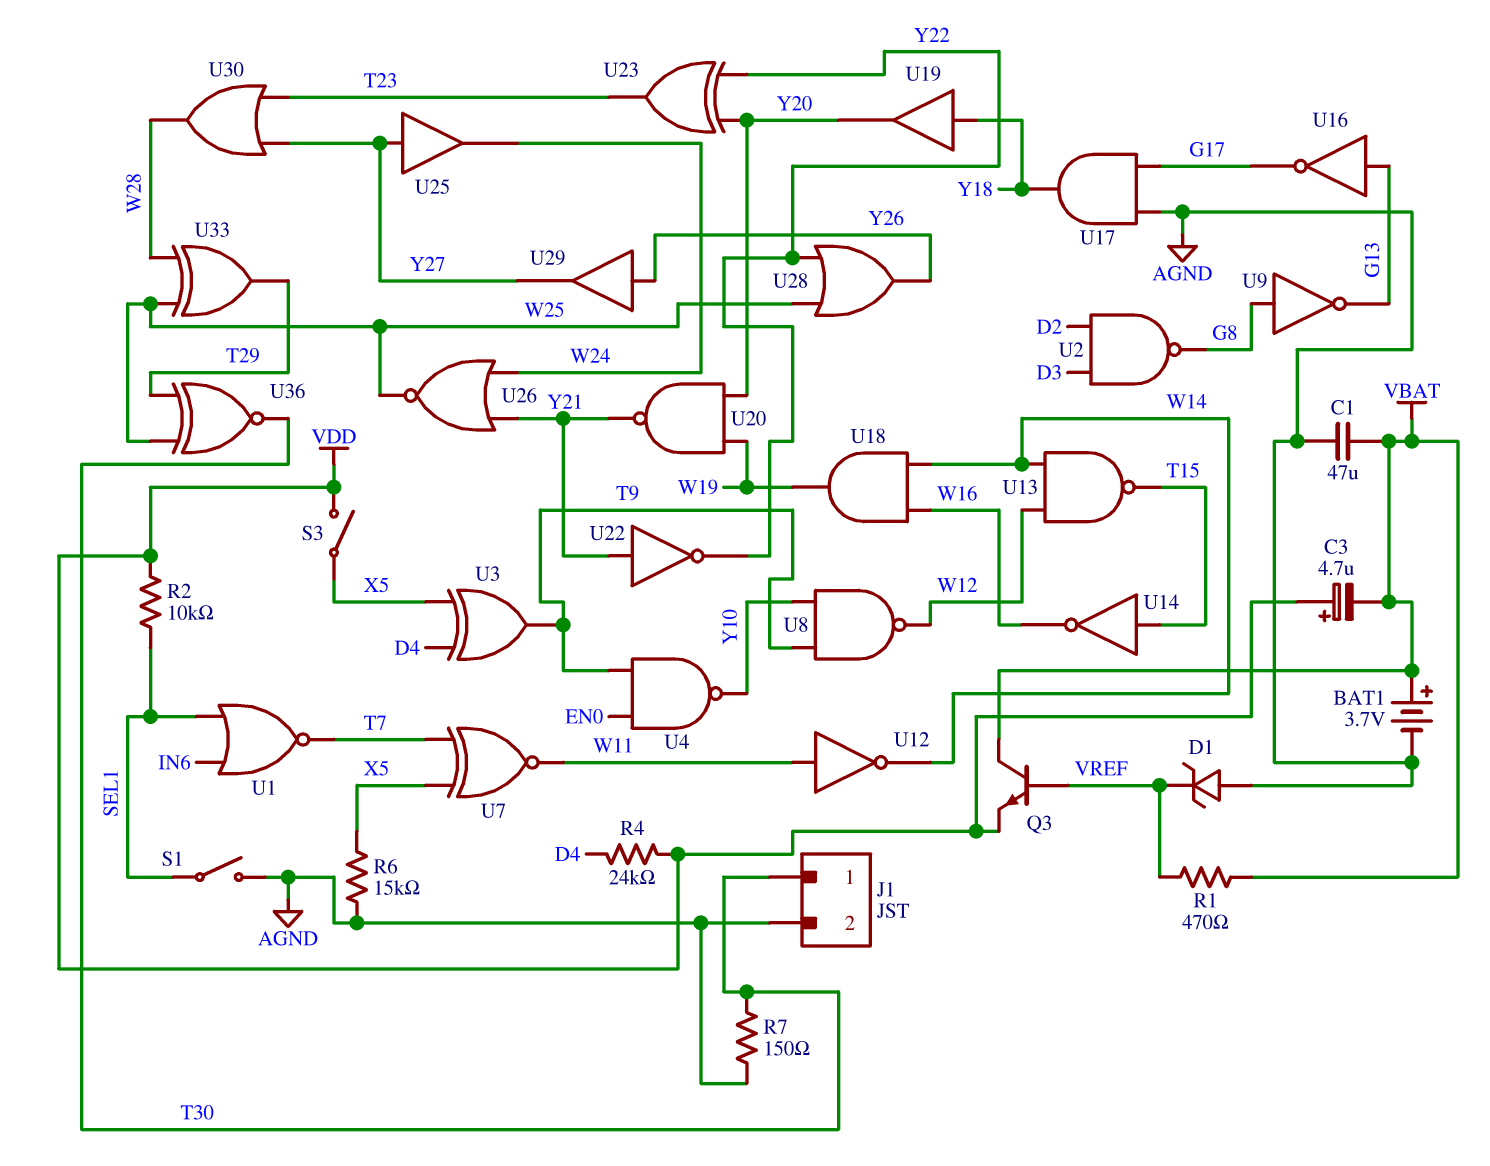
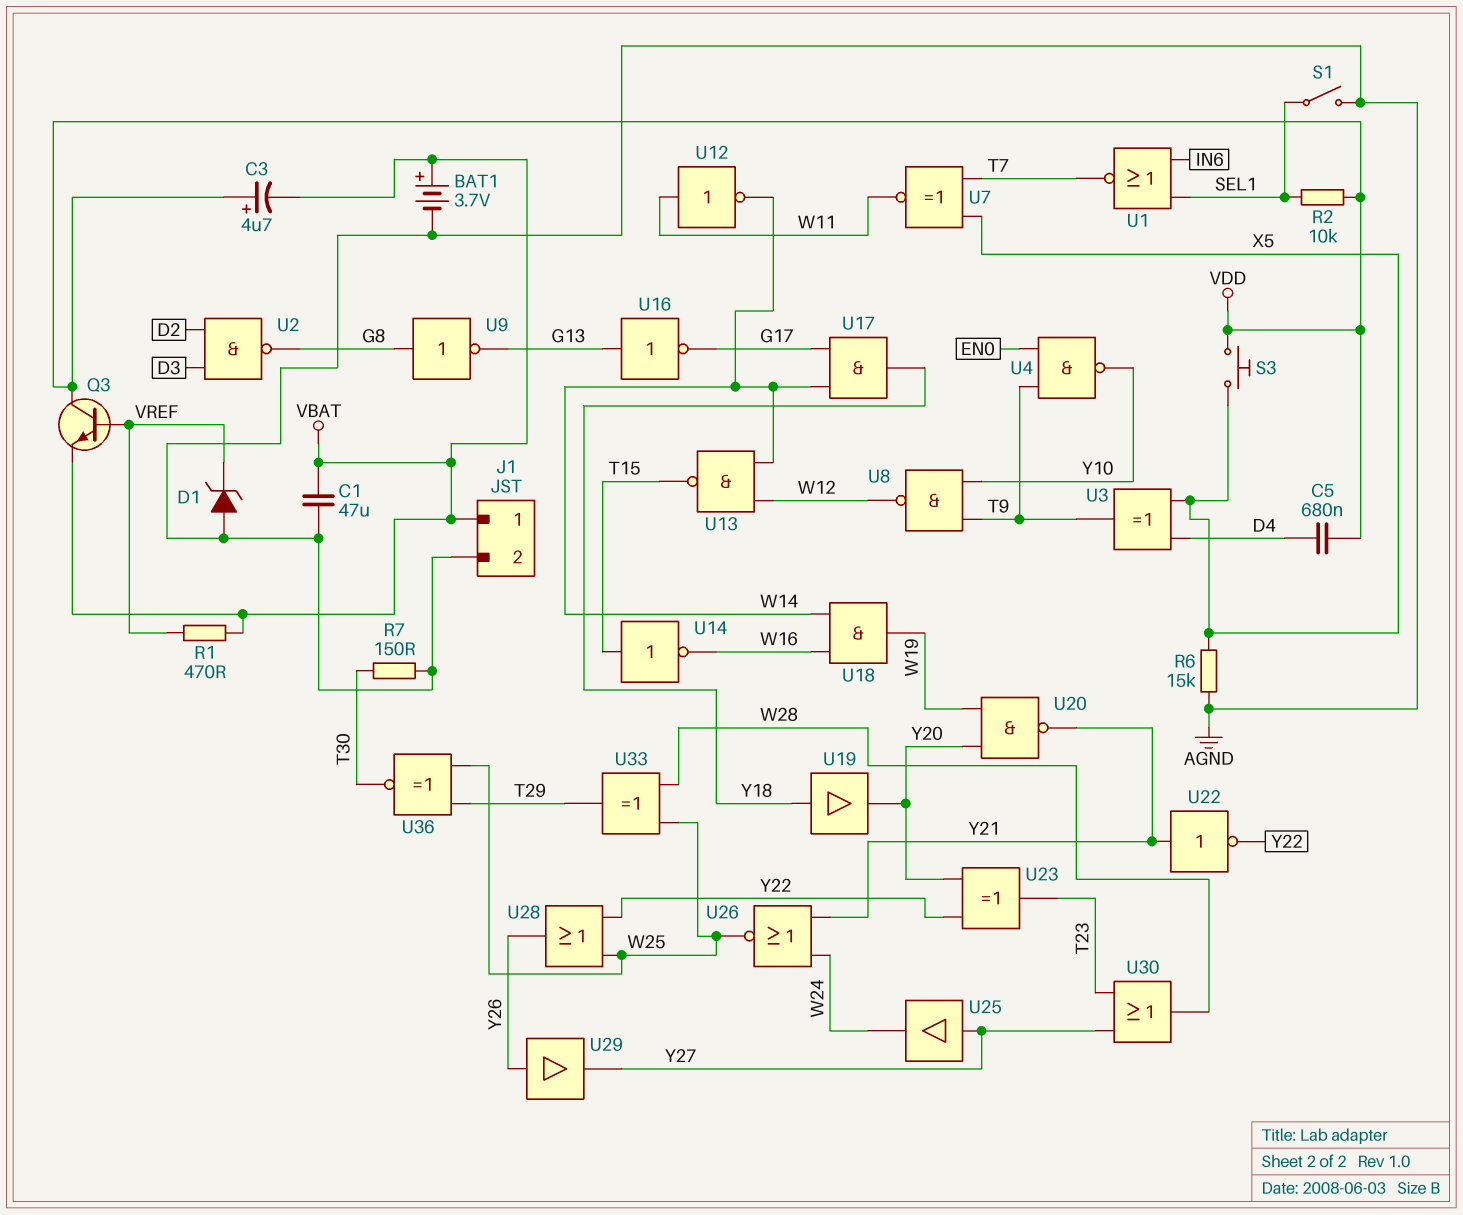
C5: none -> 680nF (D4, VDD)
J1 pin 1: T30 -> VBAT
Q3: NPN (B VREF, C VBAT, E VDD) -> NPN (B VREF, C VDD, E VBAT)
R4: 24k (D4, VDD) -> none
S3: switch (VDD, X5) -> button (VDD, X5)
U17: AND (in AGND, in G17, out Y18) -> AND (in G17, in W14, out Y18)

